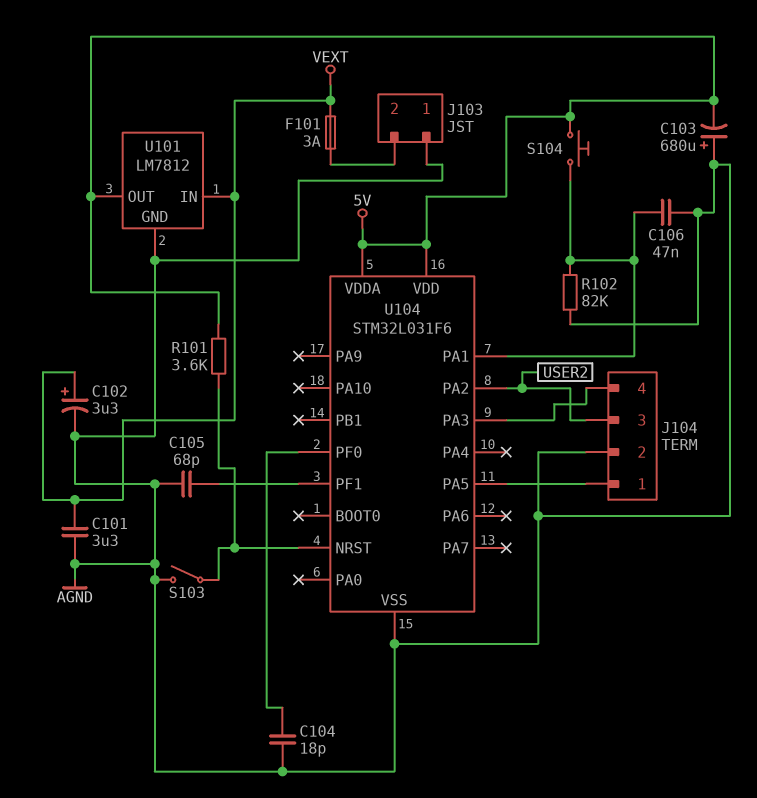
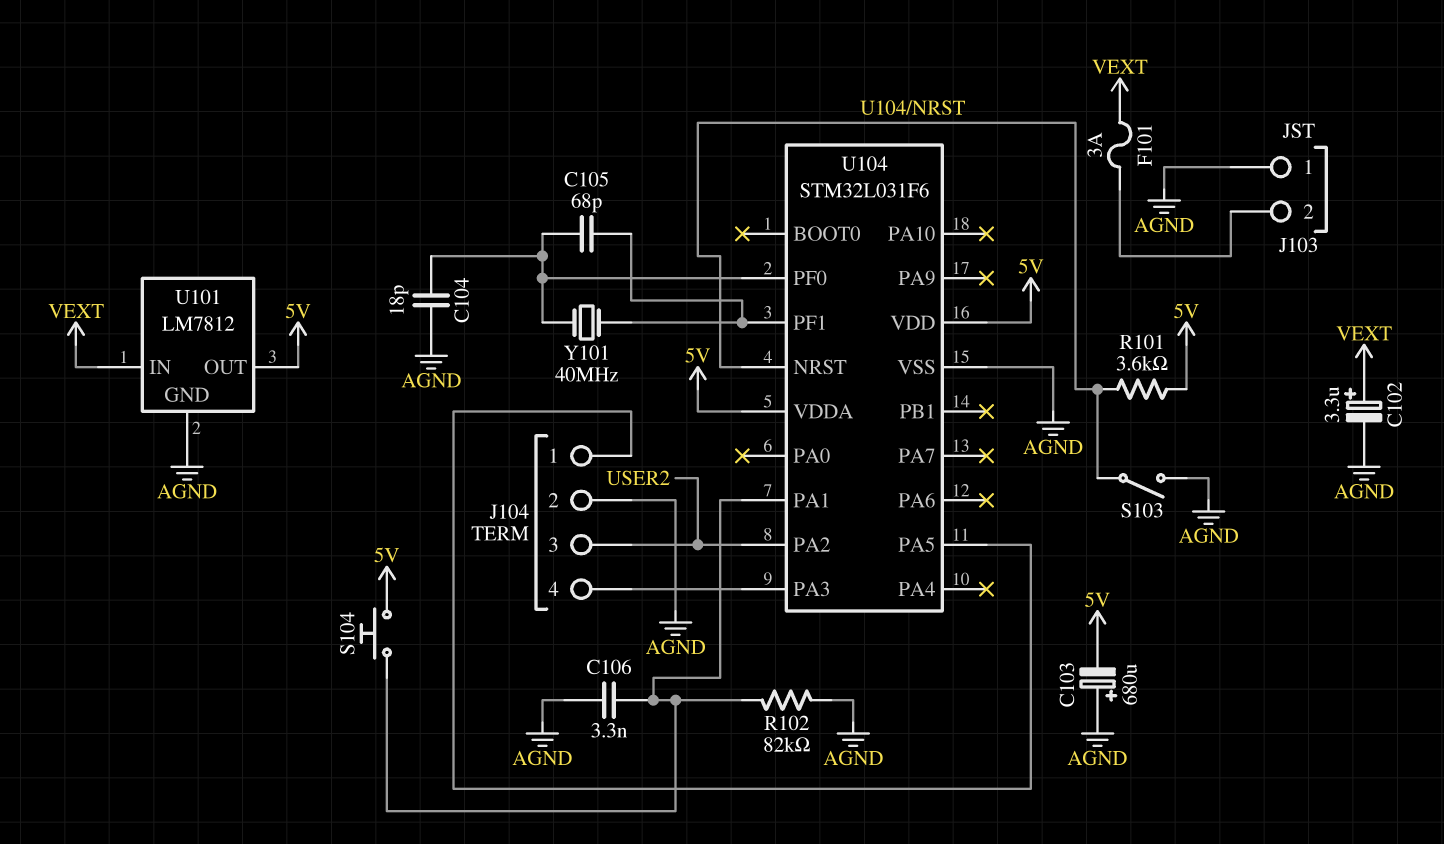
C101: 3.3uF (AGND, VEXT) -> none
C105: 68pF (AGND, U104/PF1) -> 68pF (U104/PF0, U104/PF1)
C106: 47nF (AGND, U104/PA1) -> 3.3nF (AGND, U104/PA1)
Y101: none -> 40MHz (U104/PF0, U104/PF1)

